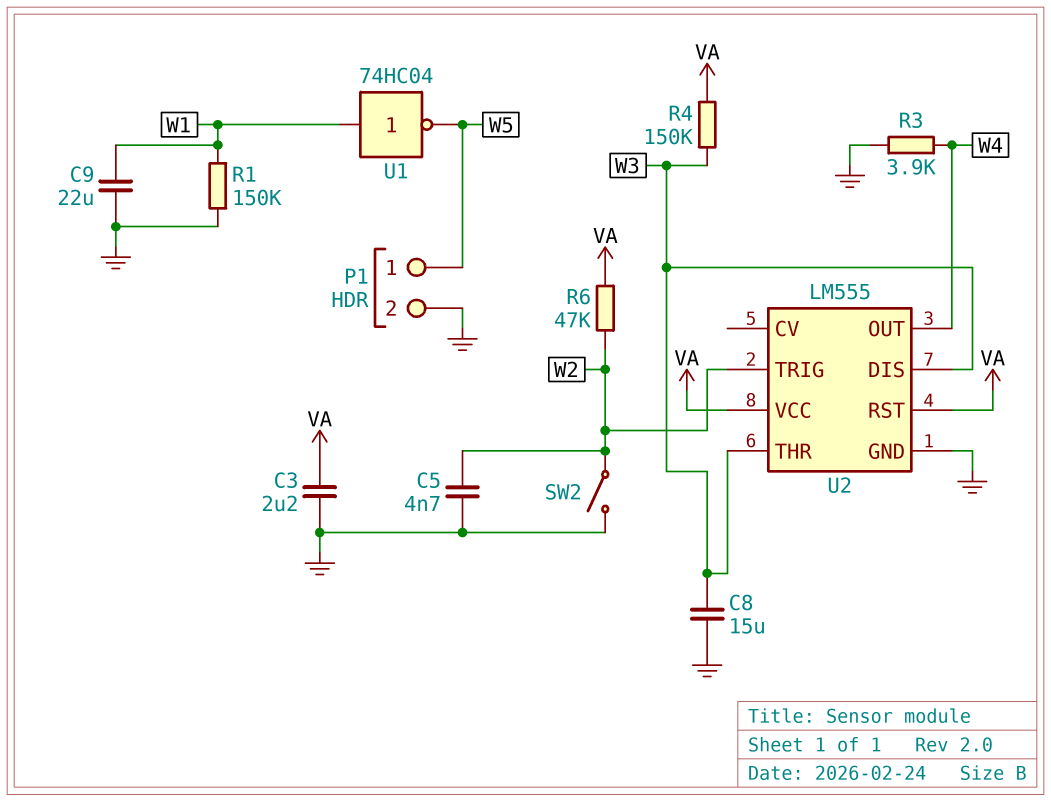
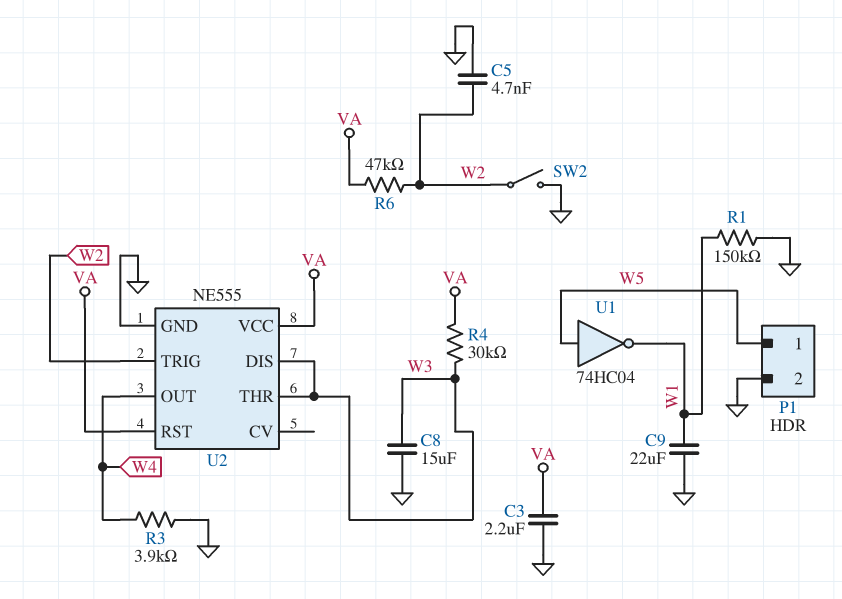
R4: 150k (VA, W3) -> 30k (VA, W3)
U1: NOT 74HC04 (in W1, out W5) -> NOT 74HC04 (in W5, out W1)
U2: LM555 -> NE555

